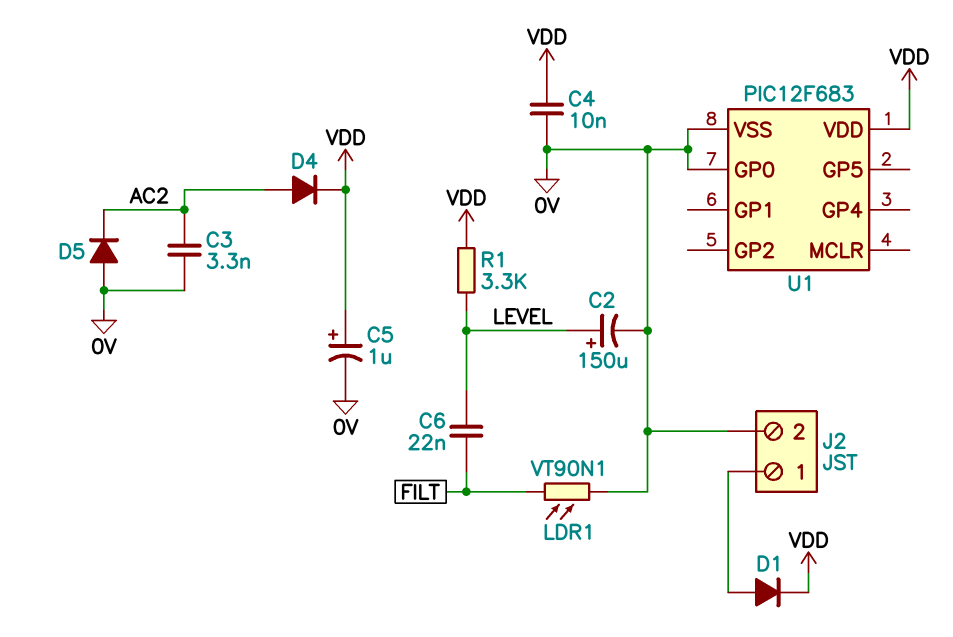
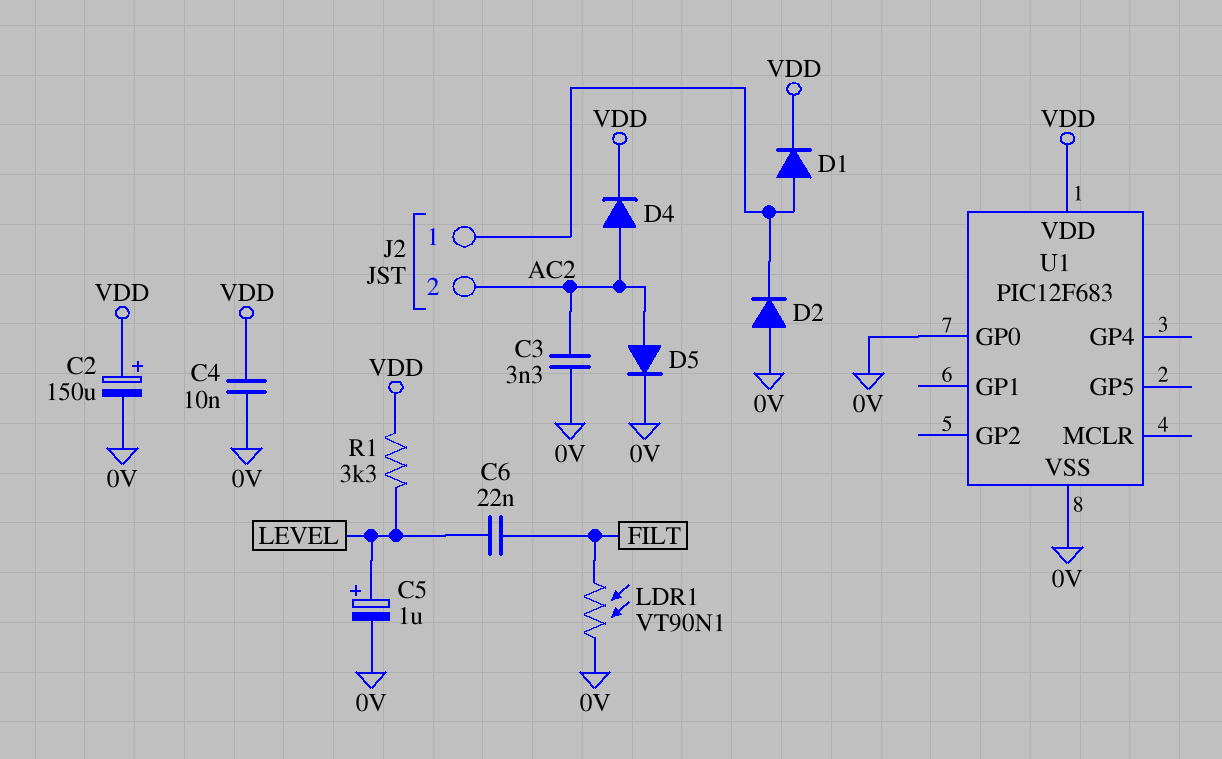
C2: 150uF (plus LEVEL, minus 0V) -> 150uF (plus VDD, minus 0V)
C5: 1uF (plus VDD, minus 0V) -> 1uF (plus LEVEL, minus 0V)
D2: none -> diode (A 0V, K J2/1)
D5: diode (A 0V, K AC2) -> diode (A AC2, K 0V)
J2 pin 2: 0V -> AC2

